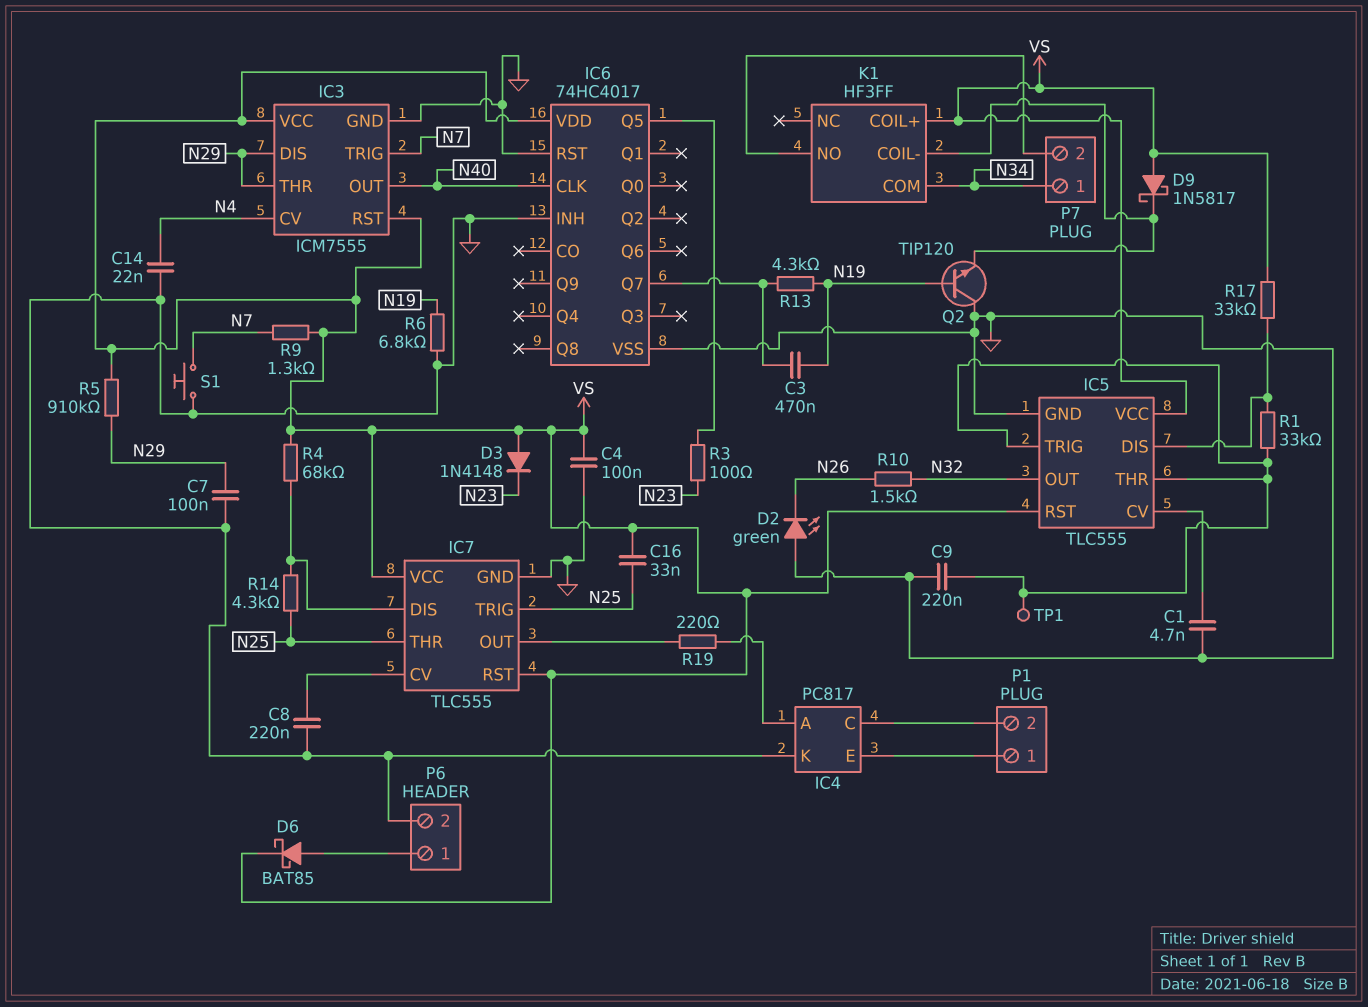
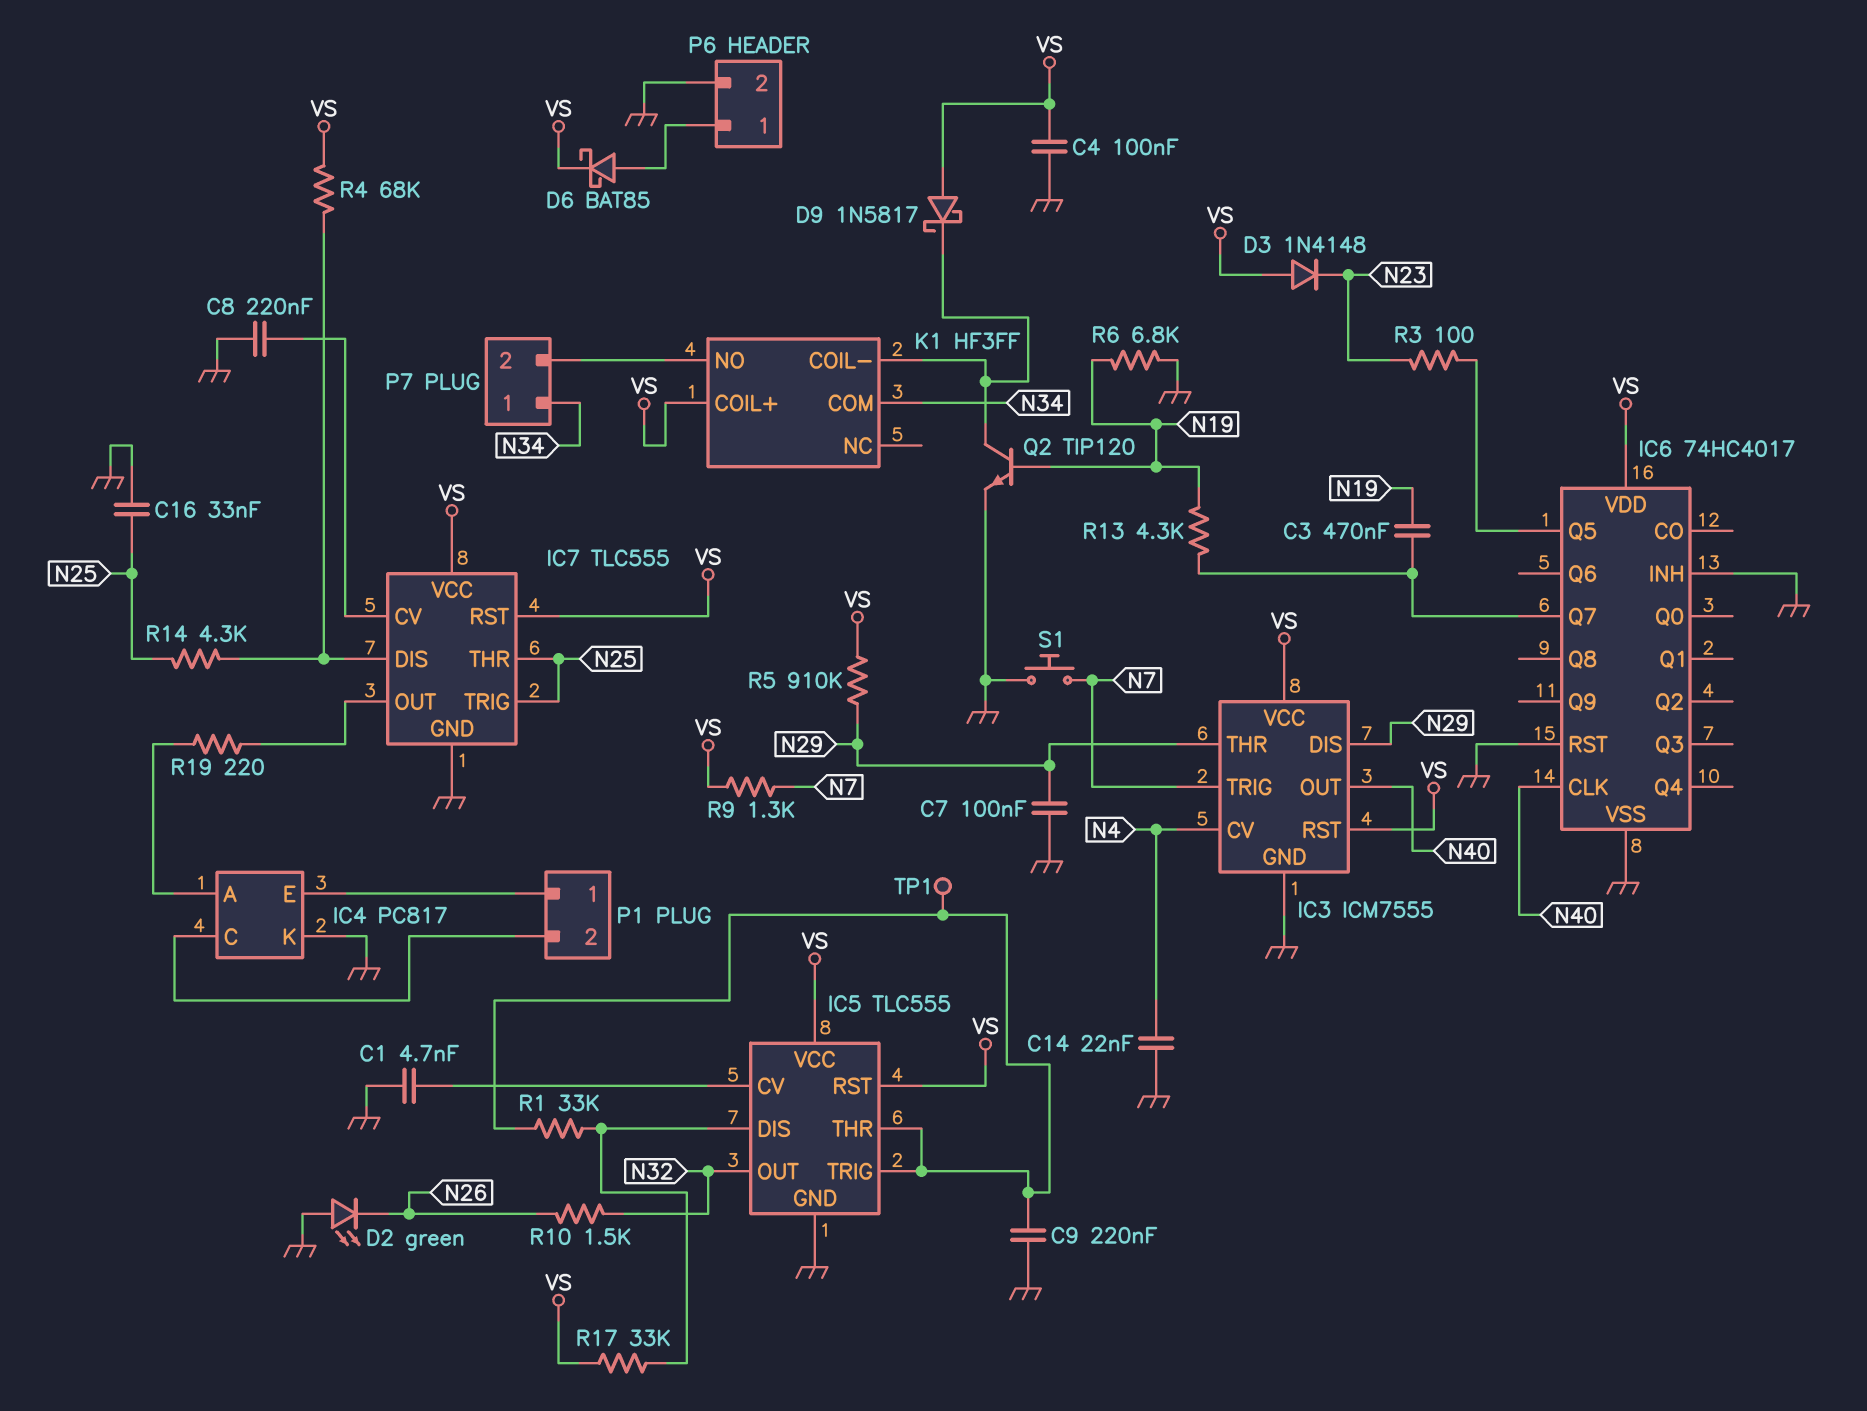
C16: 33nF (N25, VS) -> 33nF (GND, N25)
Q2: NPN TIP120 (B N19, C GND, E K1/COIL-) -> NPN TIP120 (B N19, C K1/COIL-, E GND)

